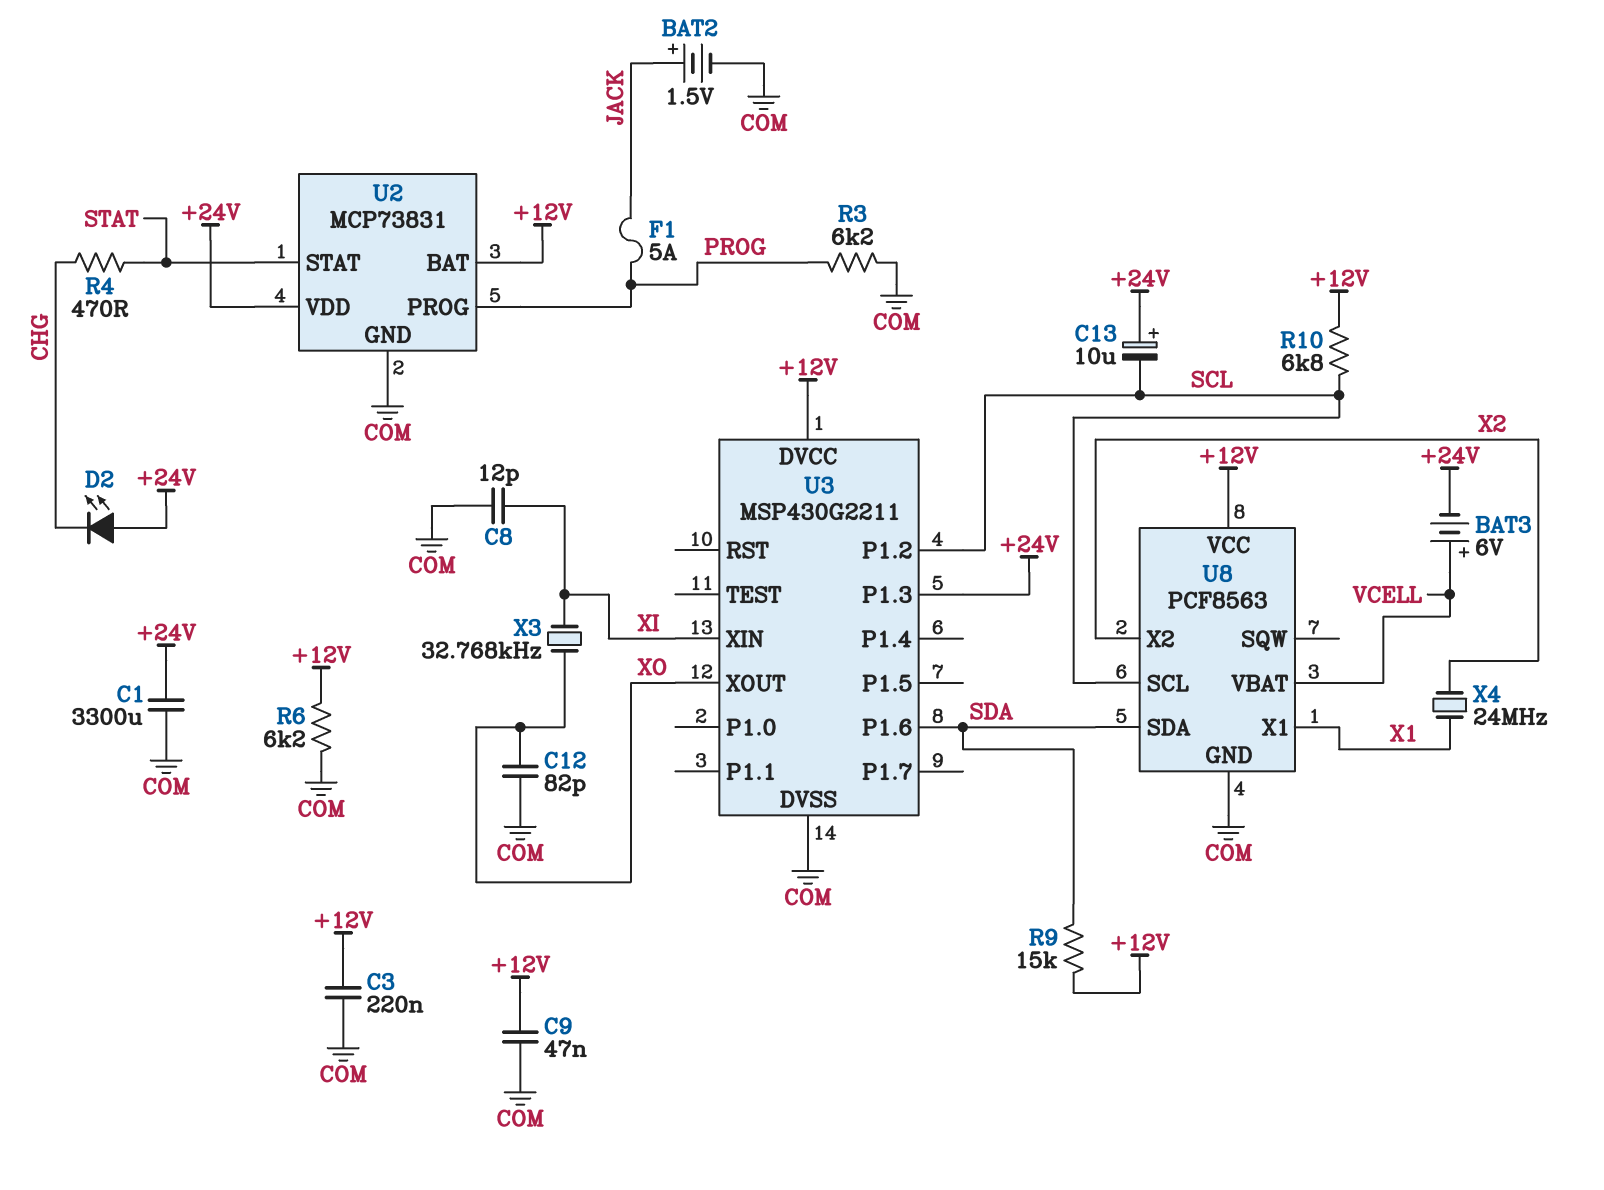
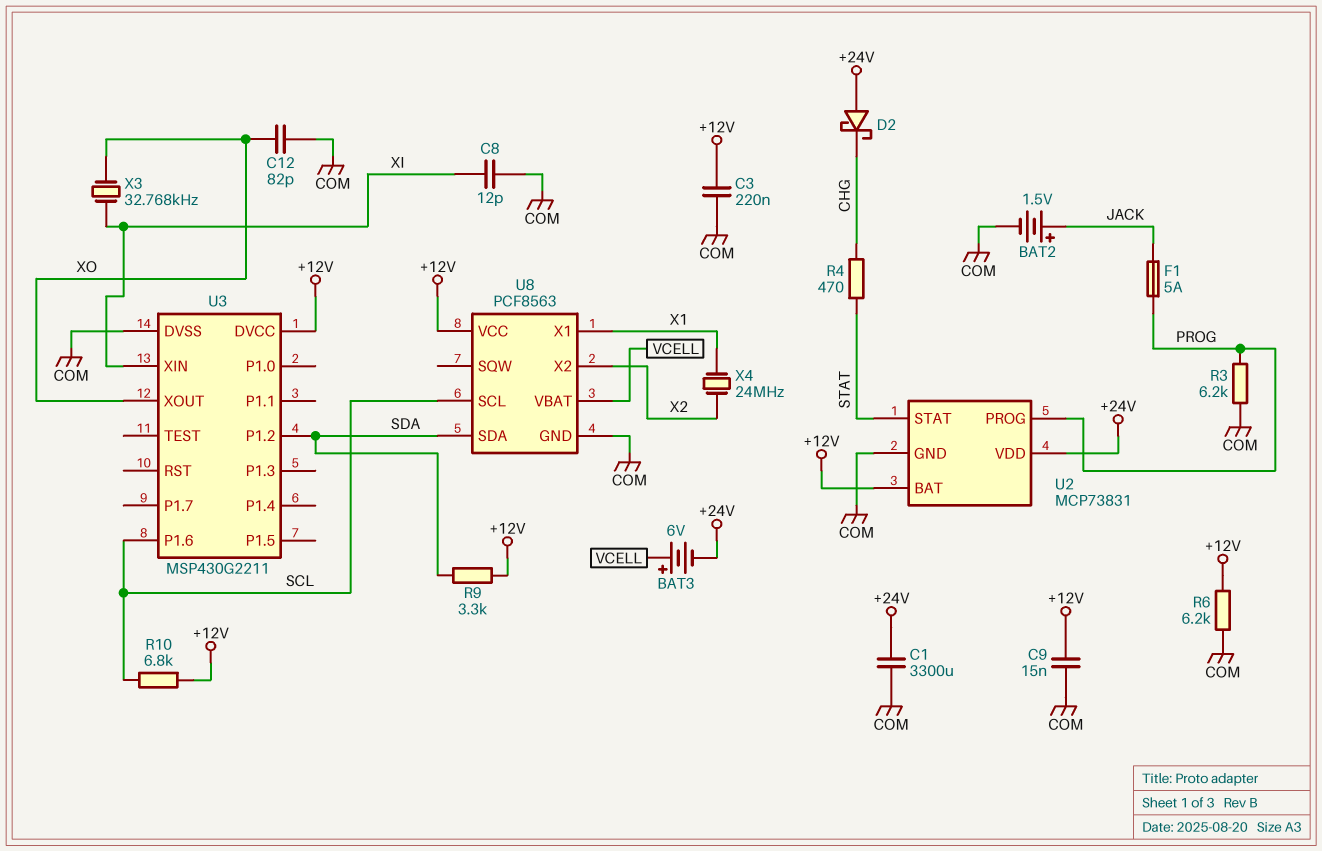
C9: 47nF (+12V, COM) -> 15nF (+12V, COM)
C13: 10uF (plus +24V, minus SCL) -> none
D2: LED (A +24V, K CHG) -> schottky (A +24V, K CHG)
R9: 15k (+12V, SDA) -> 3.3k (+12V, SDA)
U3 pin P1.2: SCL -> SDA
U3 pin P1.3: +24V -> none
U3 pin P1.6: SDA -> SCL

